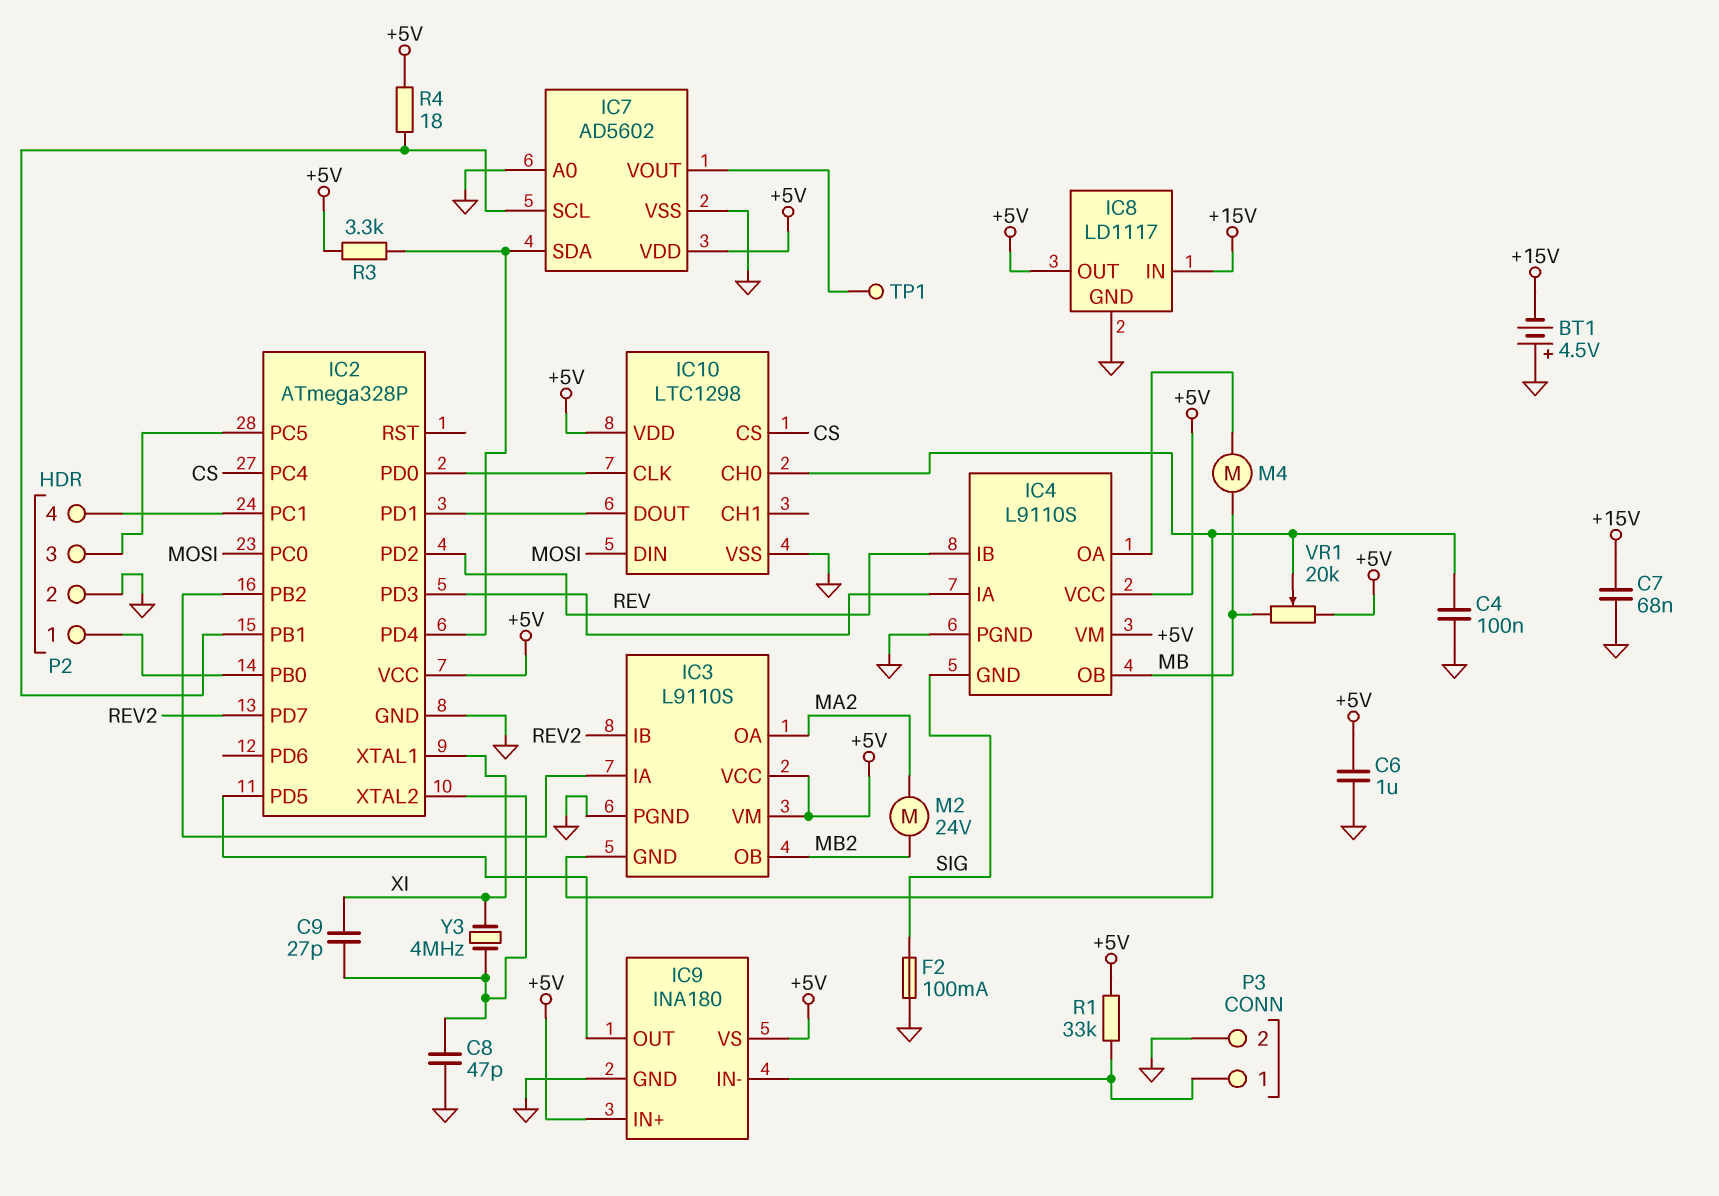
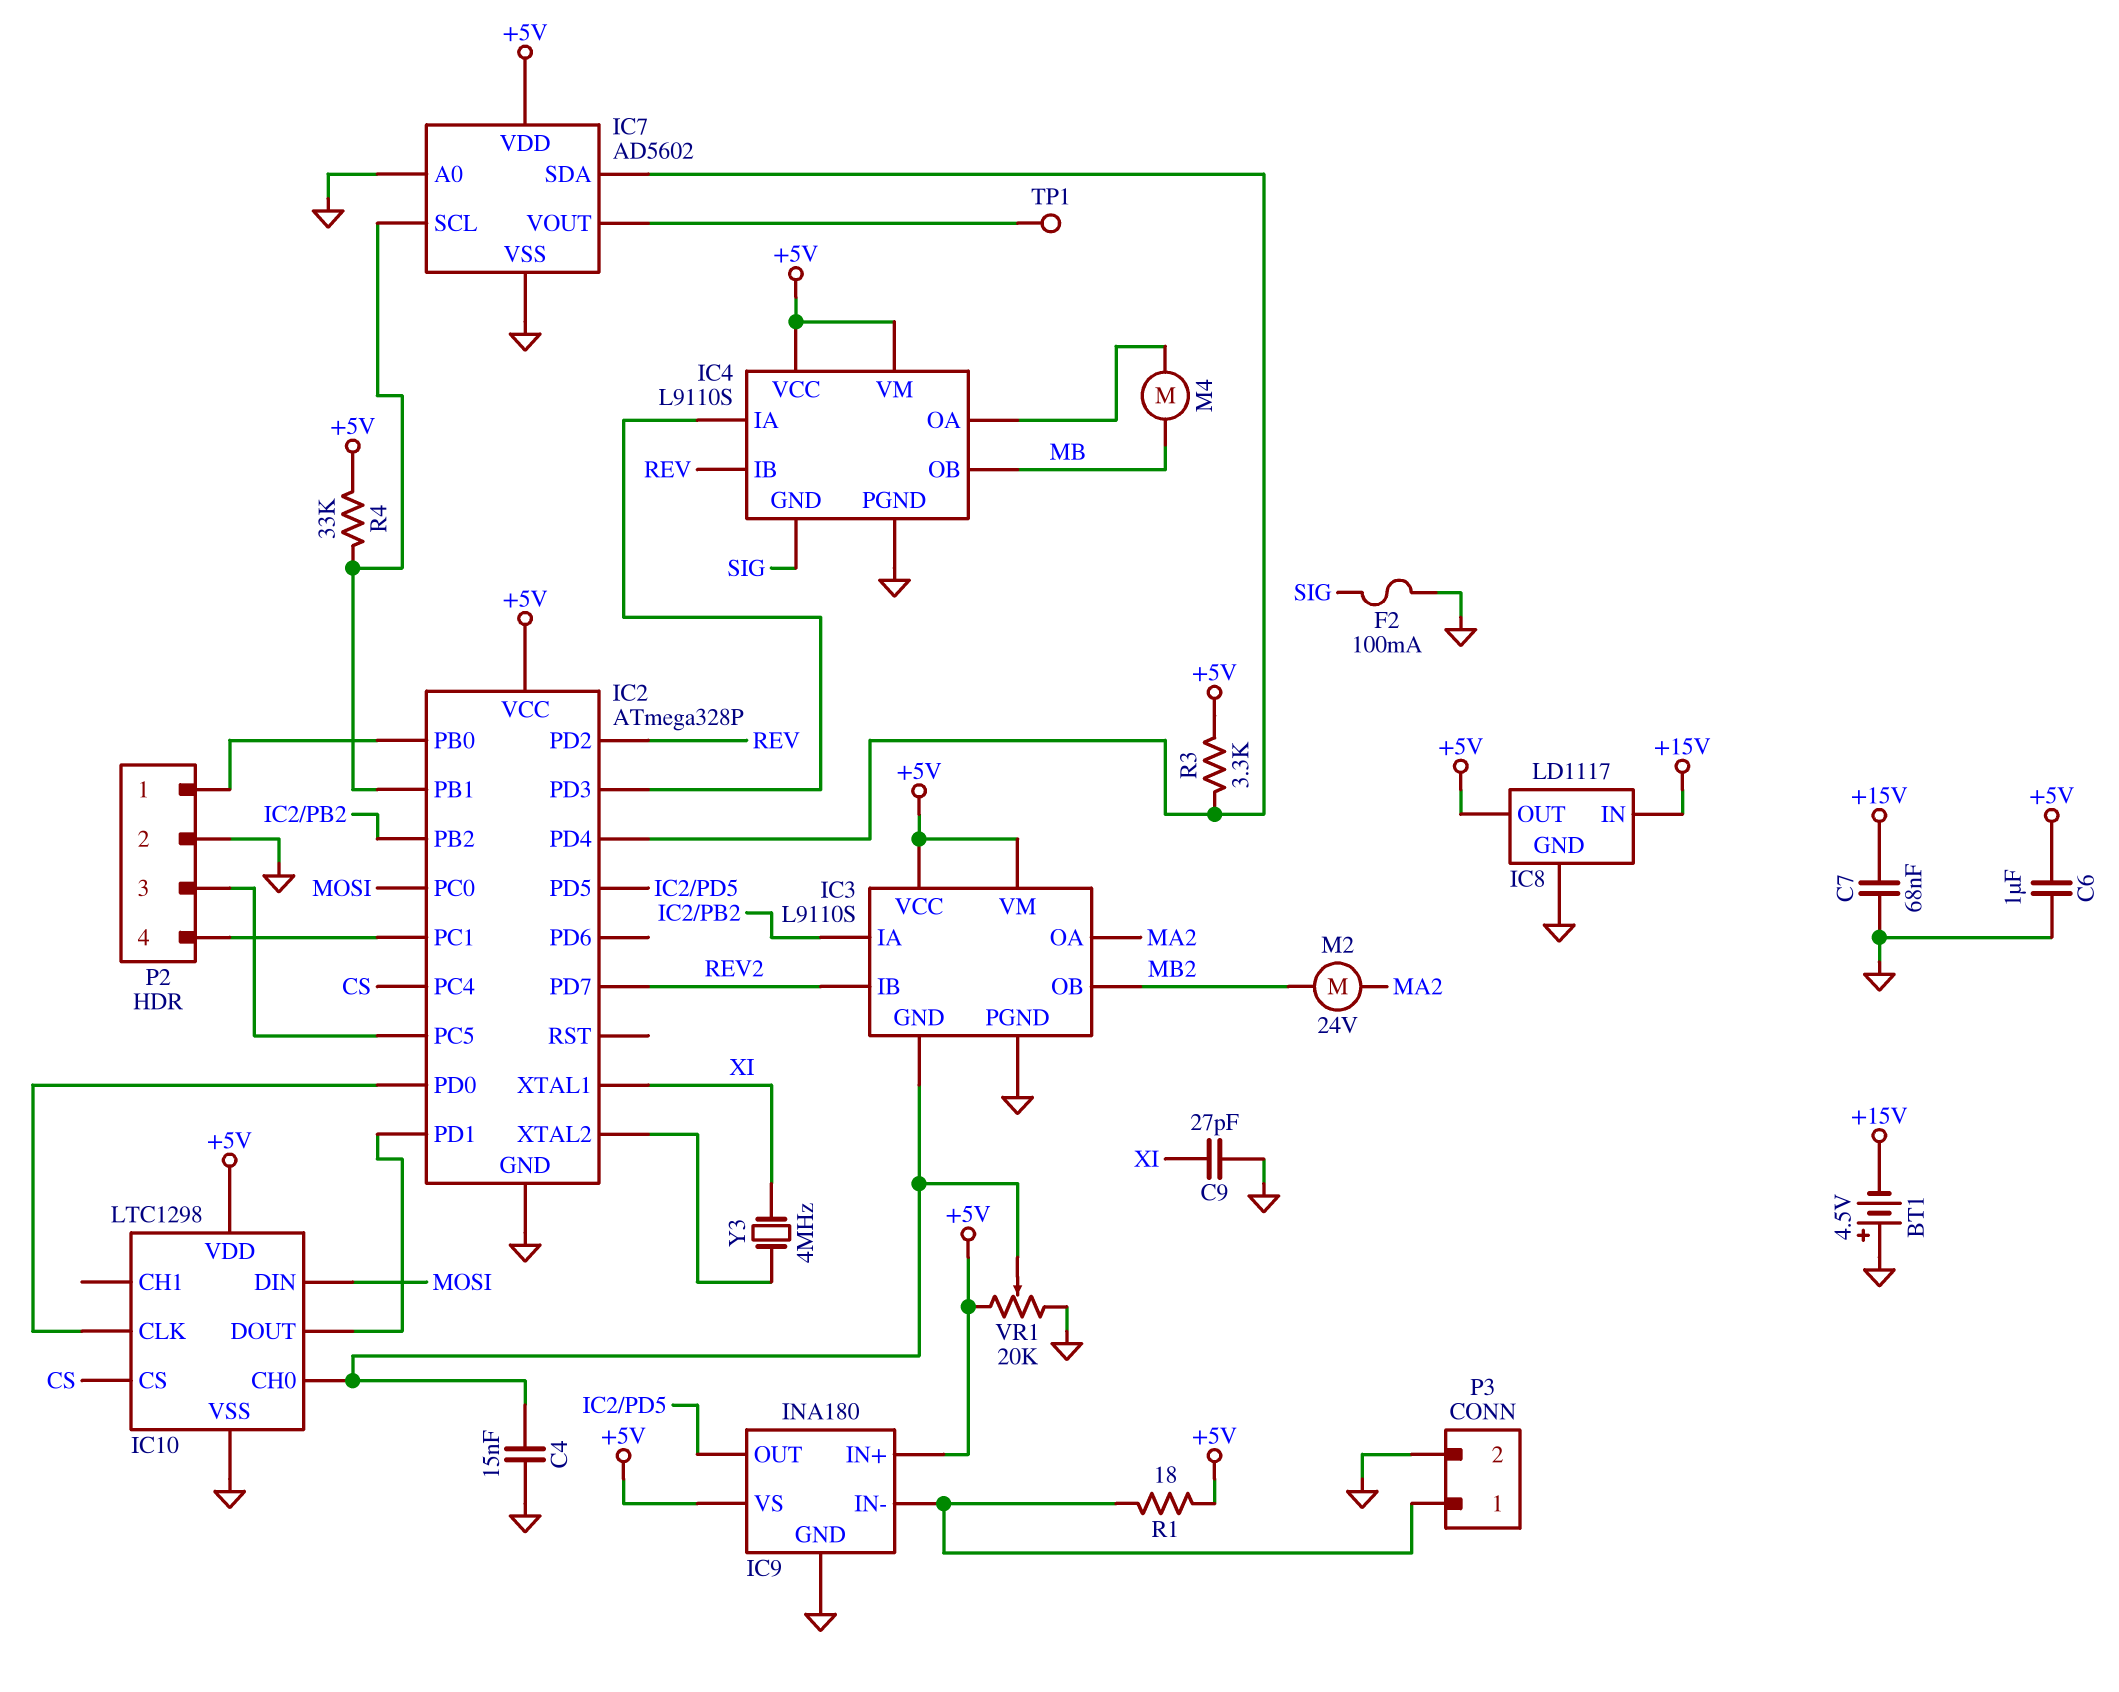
C4: 100nF (GND, IC3/GND) -> 15nF (GND, IC3/GND)
C8: 47pF (GND, IC2/XTAL2) -> none
C9: 27pF (IC2/XTAL2, XI) -> 27pF (GND, XI)
R1: 33k (+5V, IC9/IN-) -> 18 (+5V, IC9/IN-)
R4: 18 (+5V, IC2/PB1) -> 33k (+5V, IC2/PB1)
VR1: 20k (+5V, MB, wiper IC3/GND) -> 20k (+5V, GND, wiper IC3/GND)

